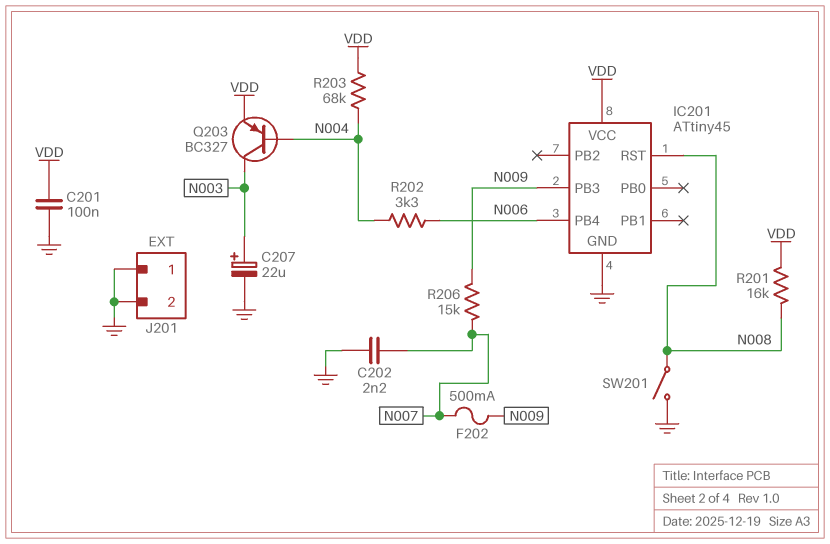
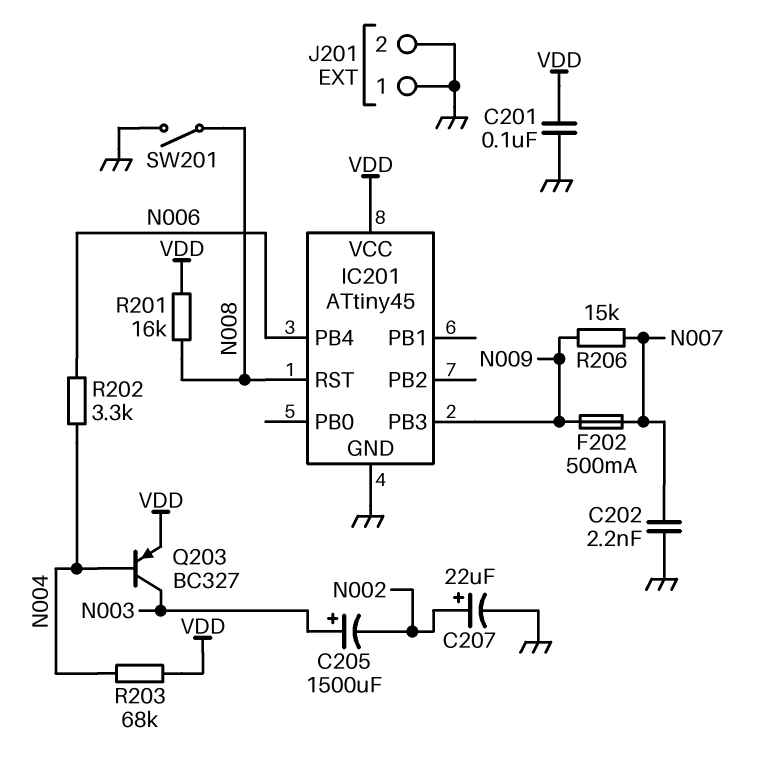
C205: none -> 1500uF (plus N003, minus N002)
C207: 22uF (plus N003, minus GND) -> 22uF (plus N002, minus GND)

